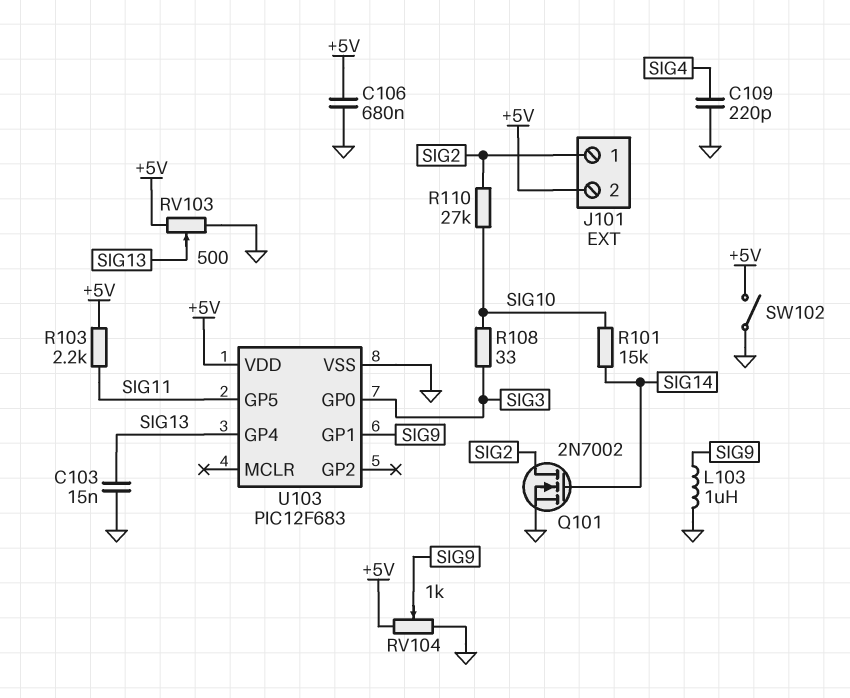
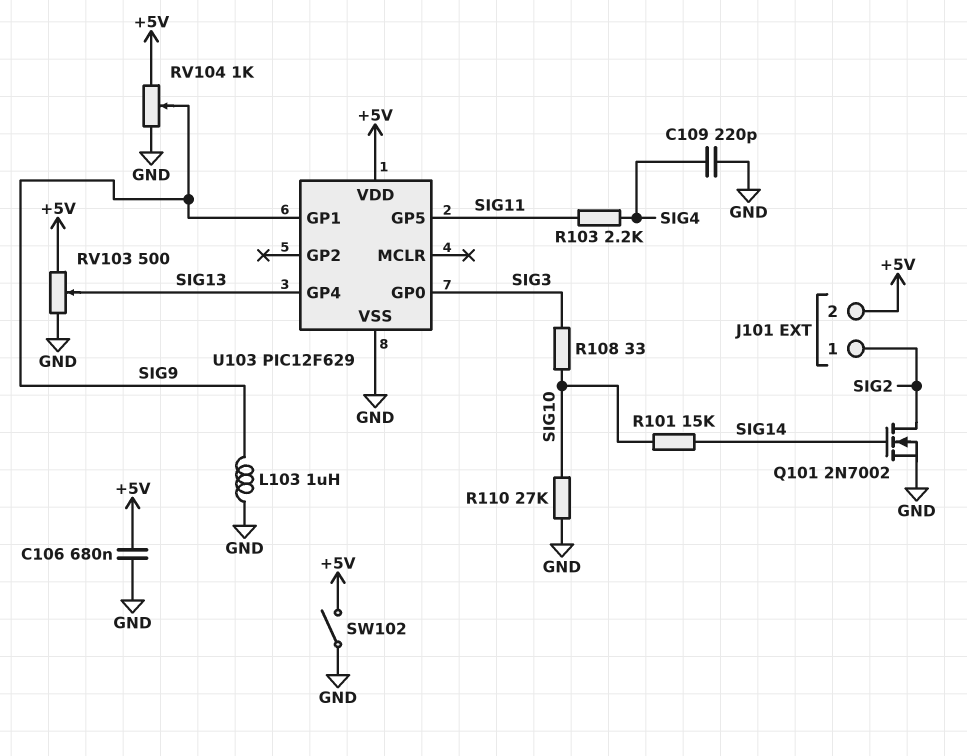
C103: 15nF (GND, SIG13) -> none
R103: 2.2k (+5V, SIG11) -> 2.2k (SIG4, SIG11)
R110: 27k (SIG2, SIG10) -> 27k (GND, SIG10)
U103: PIC12F683 -> PIC12F629

